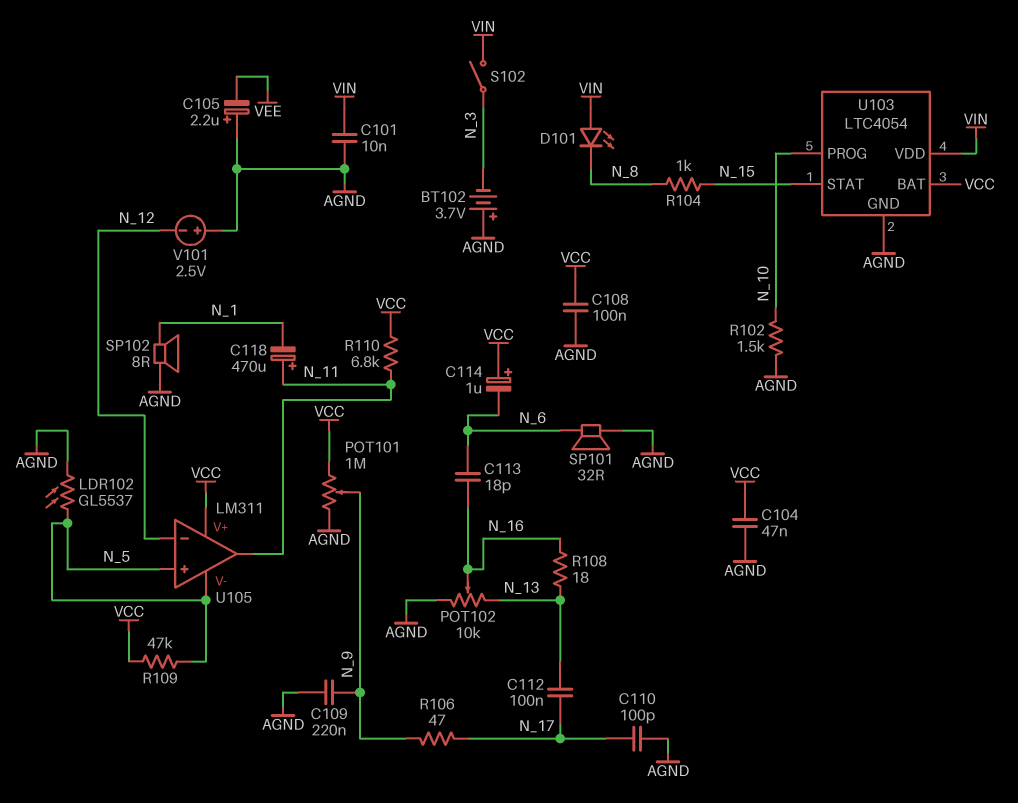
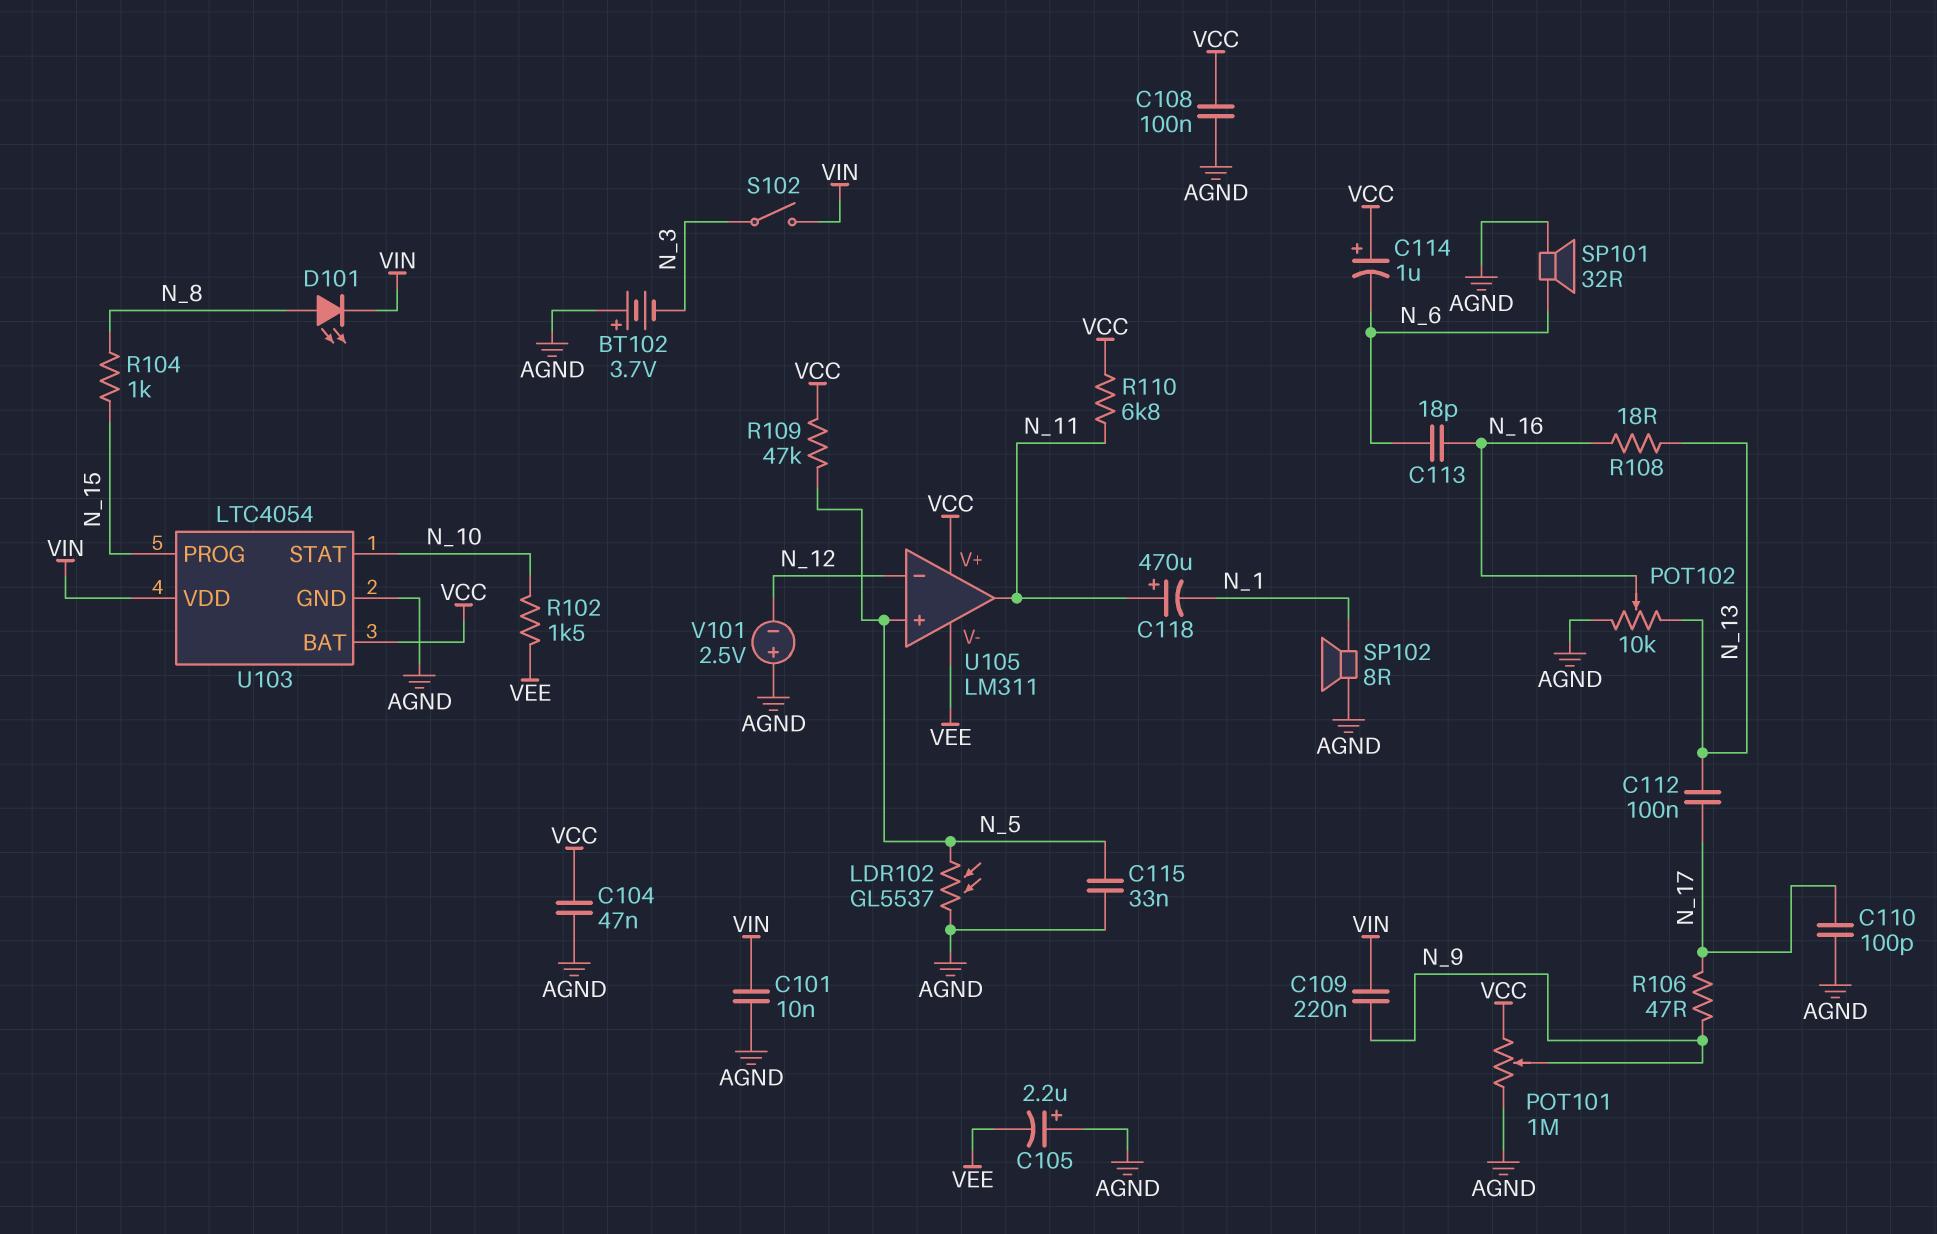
C109: 220nF (AGND, N_9) -> 220nF (N_9, VIN)
C115: none -> 33nF (AGND, N_5)
D101: LED (A VIN, K N_8) -> LED (A N_8, K VIN)
R102: 1.5k (AGND, N_10) -> 1.5k (N_10, VEE)
U103 pin PROG: N_10 -> N_15
U103 pin STAT: N_15 -> N_10
U105 pin V-: N_5 -> VEE

